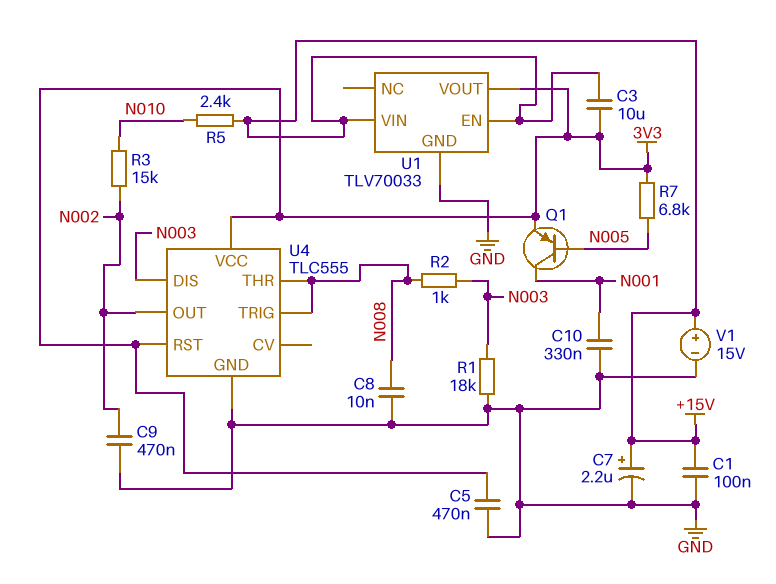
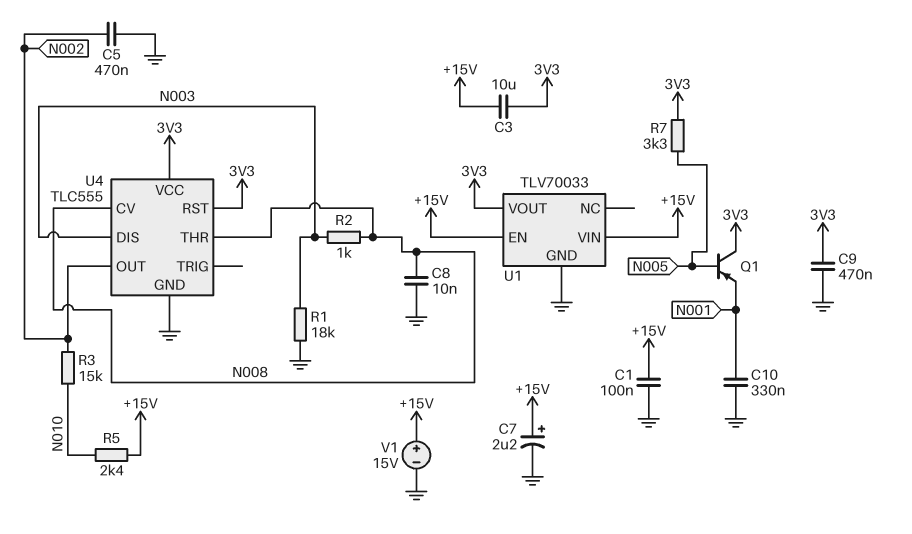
C5: 470nF (3V3, GND) -> 470nF (GND, N002)
C9: 470nF (GND, N002) -> 470nF (3V3, GND)
Q1: PNP (B N005, C N001, E 3V3) -> PNP (B N005, C 3V3, E N001)
R7: 6.8k (3V3, N005) -> 3.3k (3V3, N005)
U4 pin CV: none -> N008
U4 pin TRIG: N008 -> none

